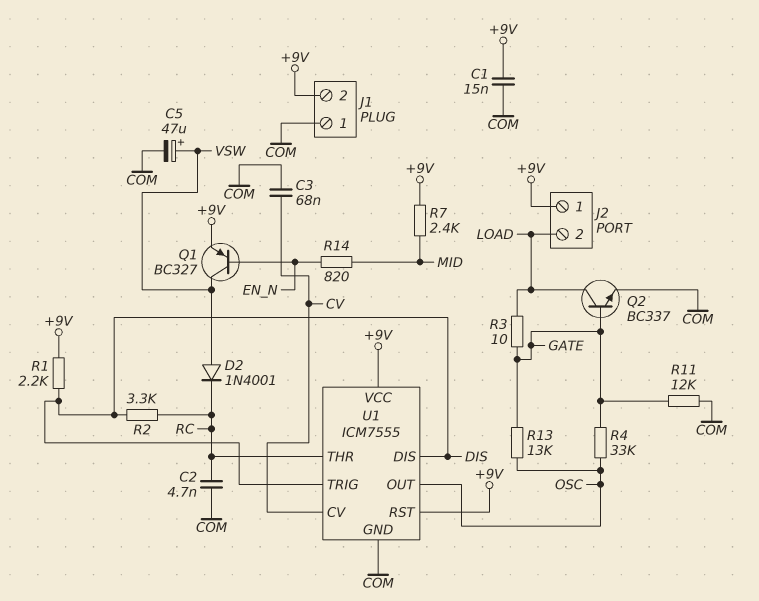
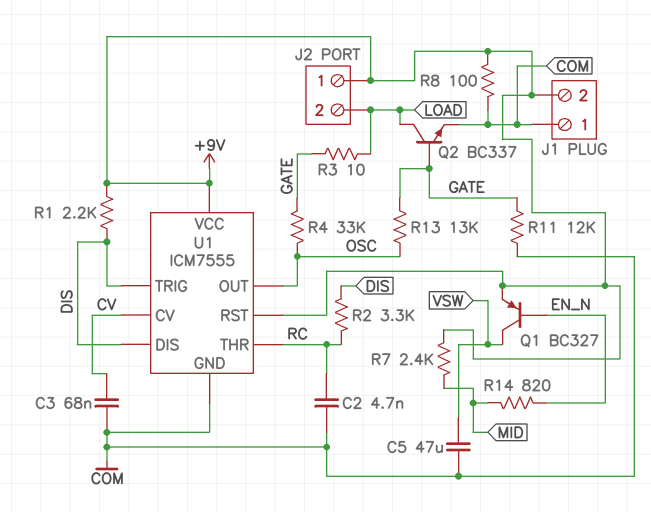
C1: 15nF (+9V, COM) -> none
C5: 47uF (plus VSW, minus COM) -> 47uF (COM, VSW)
D2: diode 1N4001 (A VSW, K RC) -> none
R8: none -> 100 (+9V, COM)

